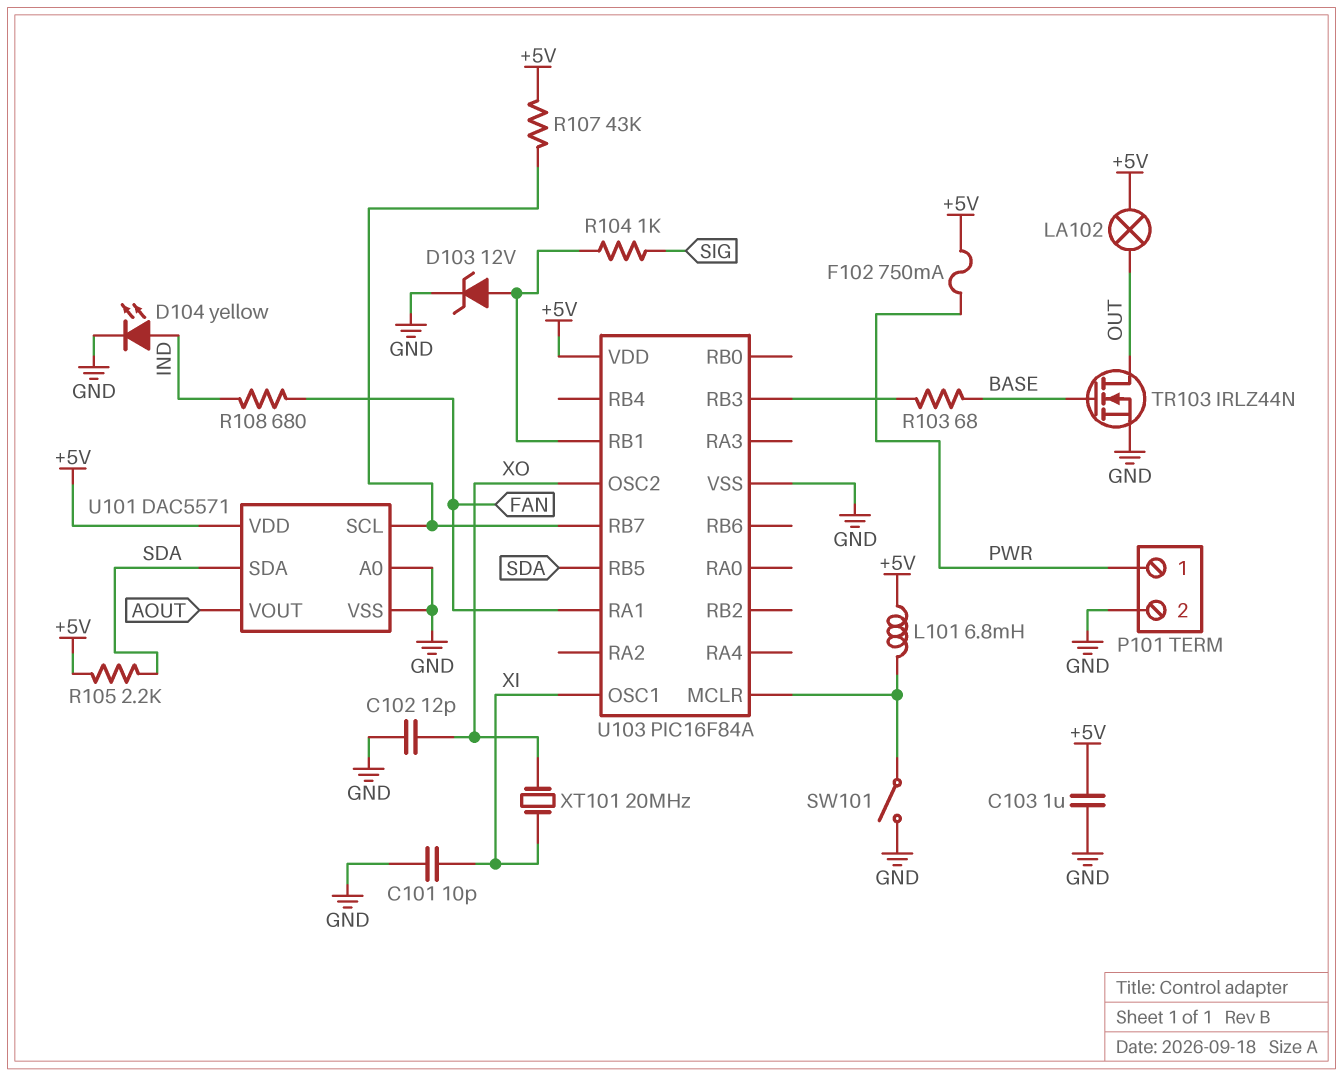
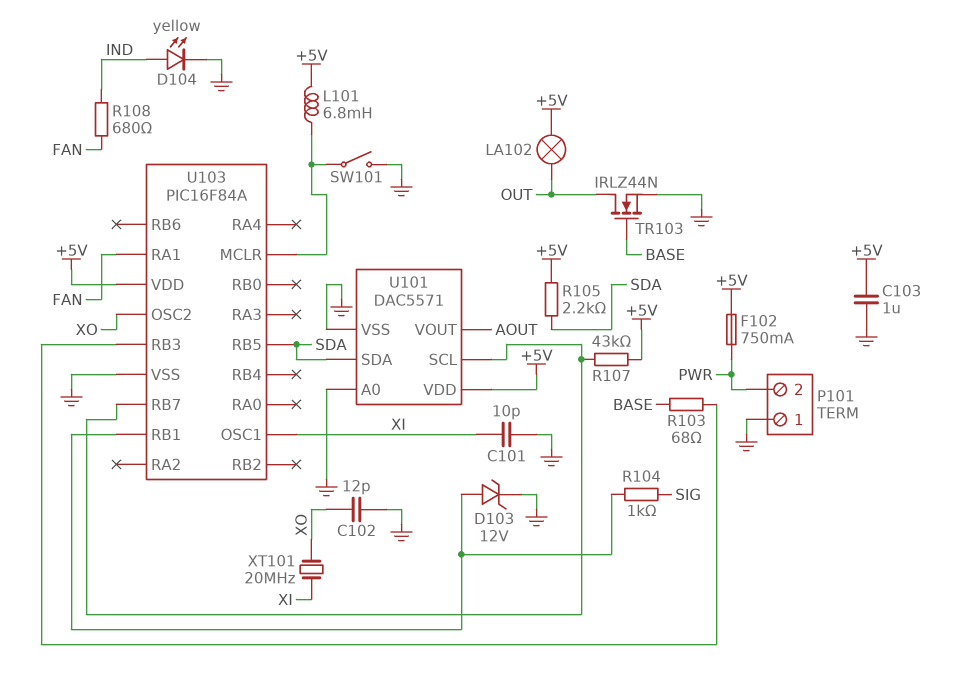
P101 pin 1: PWR -> GND
P101 pin 2: GND -> PWR

